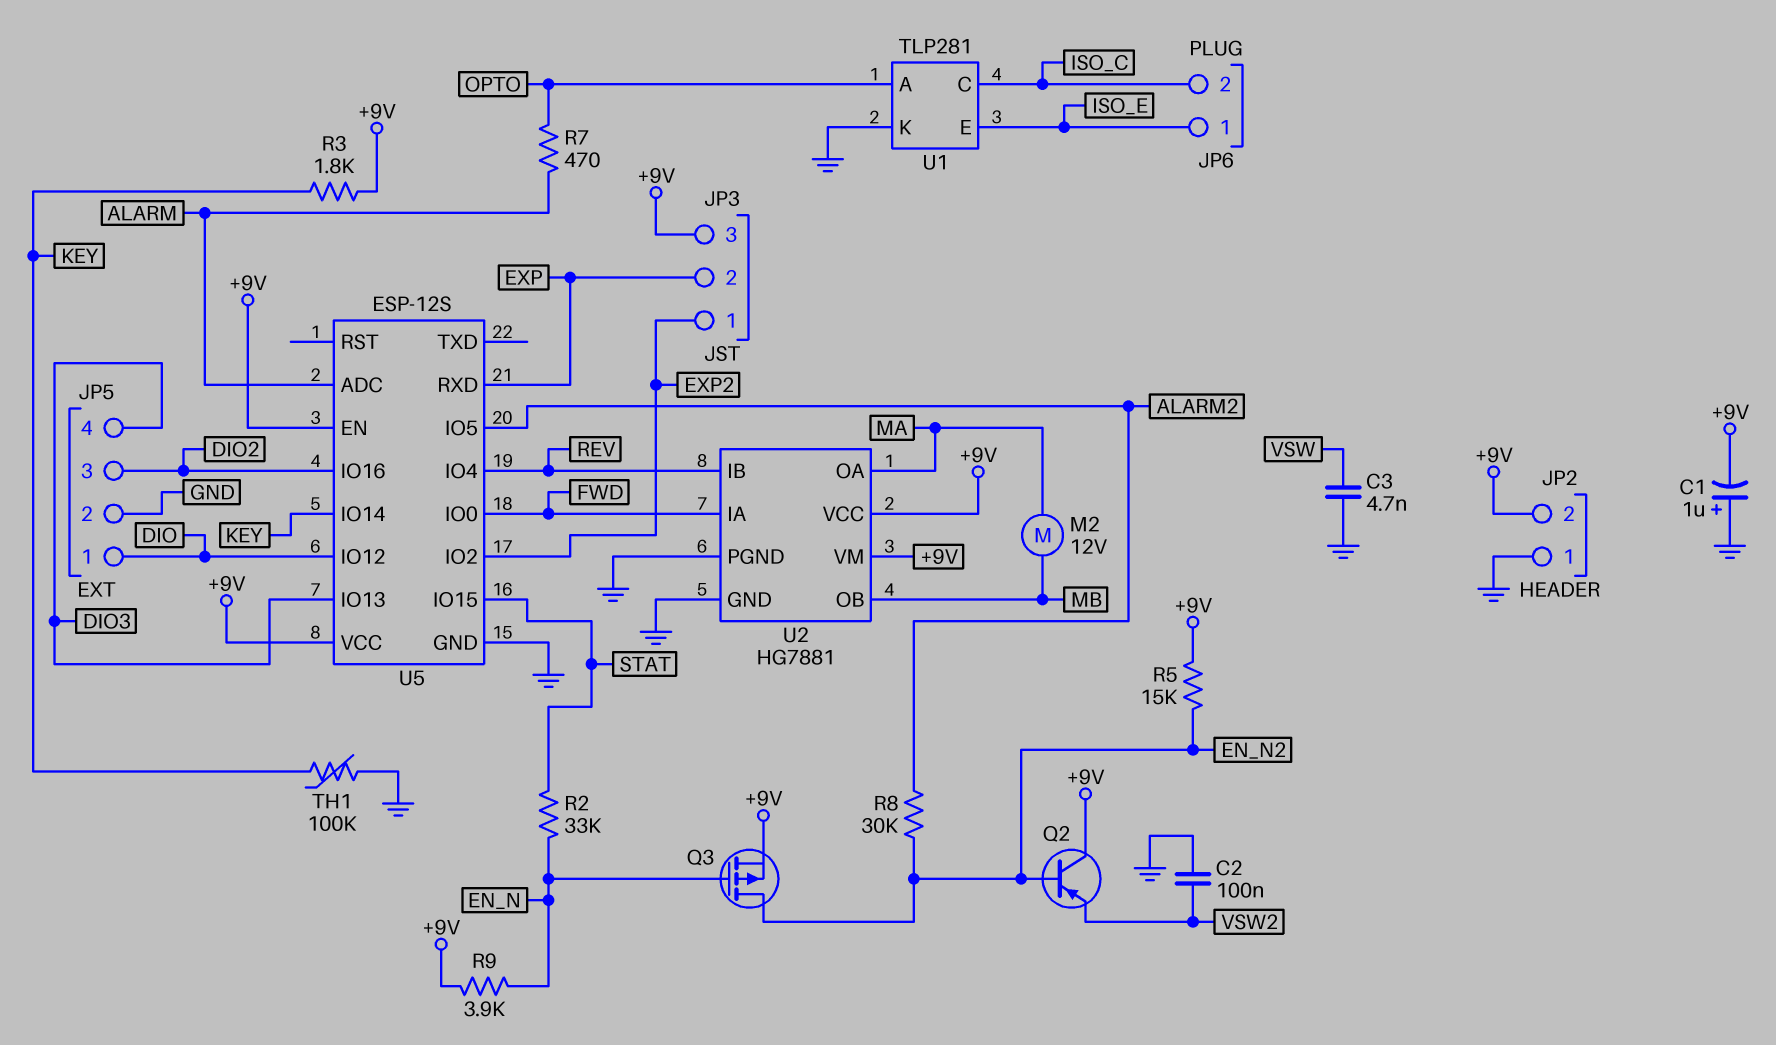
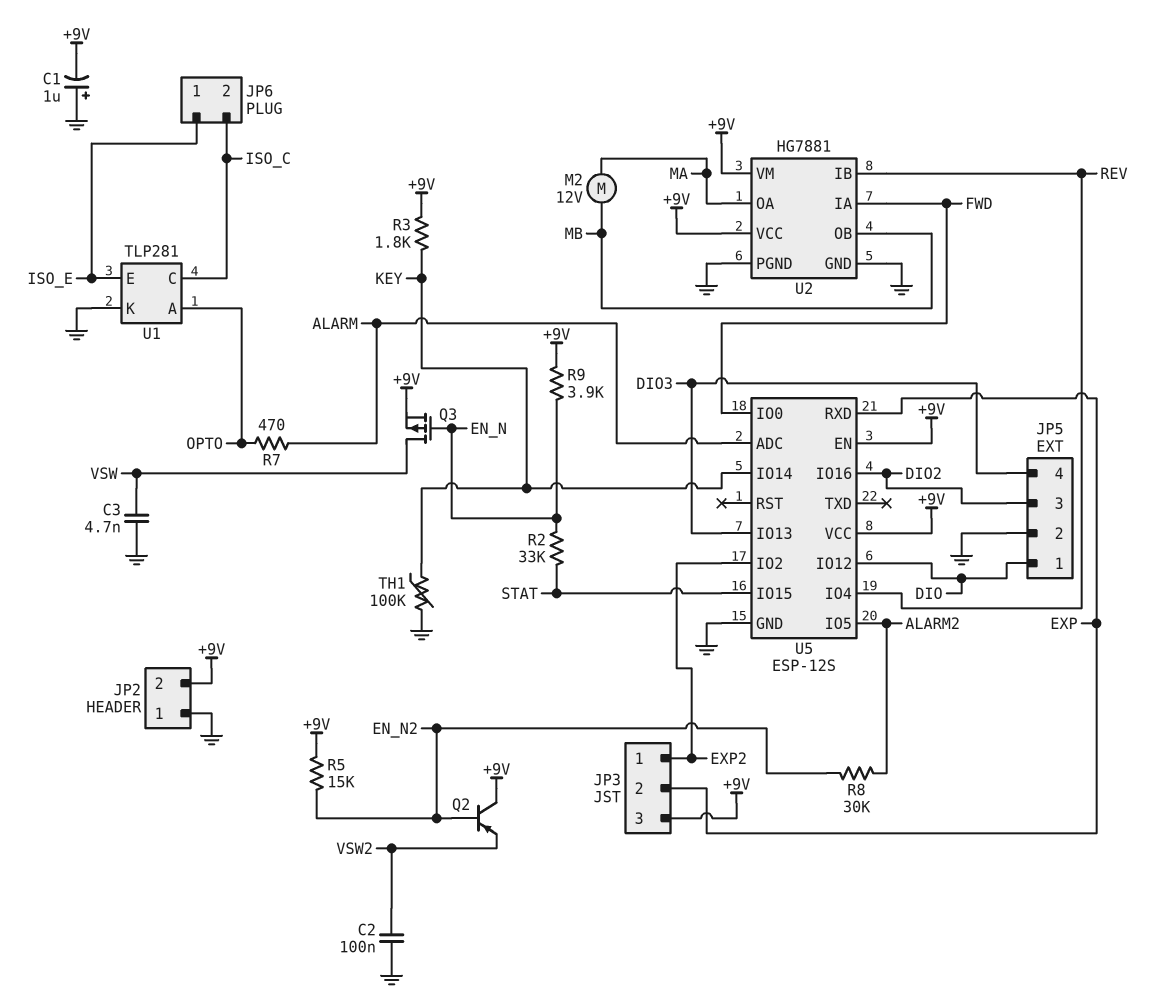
Q3: PMOS (G EN_N, D EN_N2, S +9V) -> PMOS (G EN_N, D VSW, S +9V)

